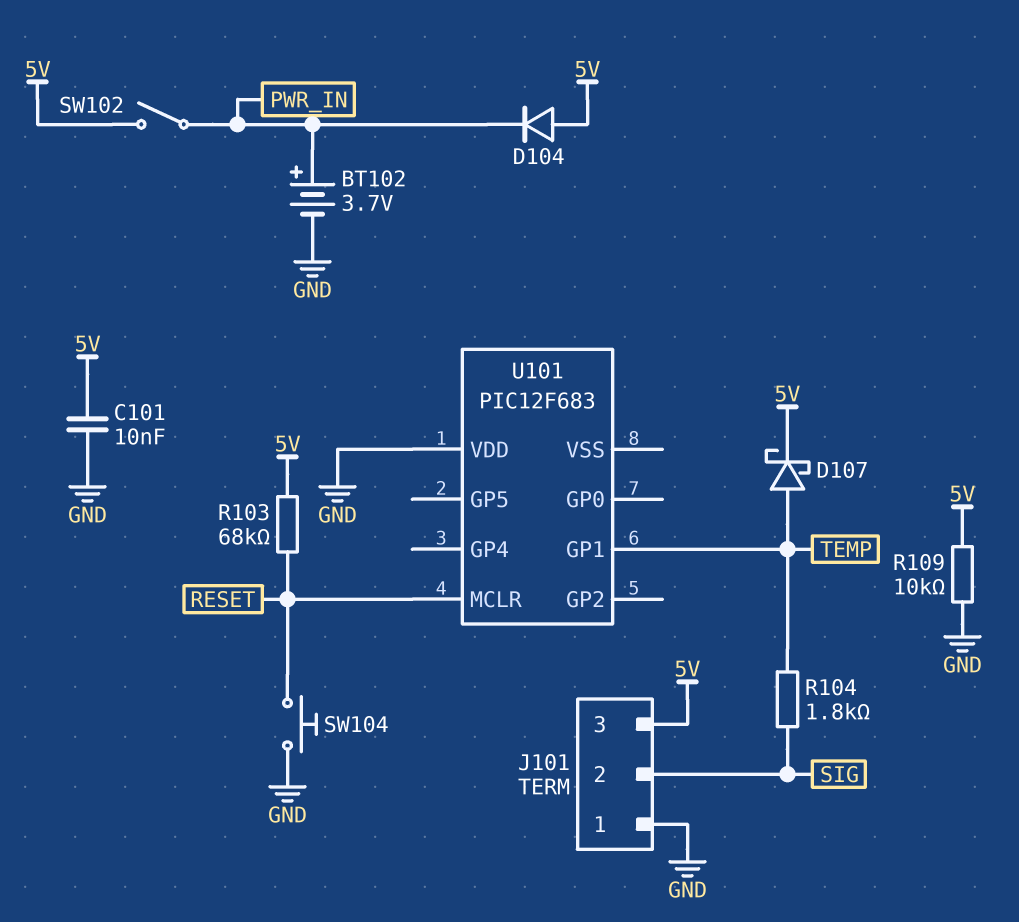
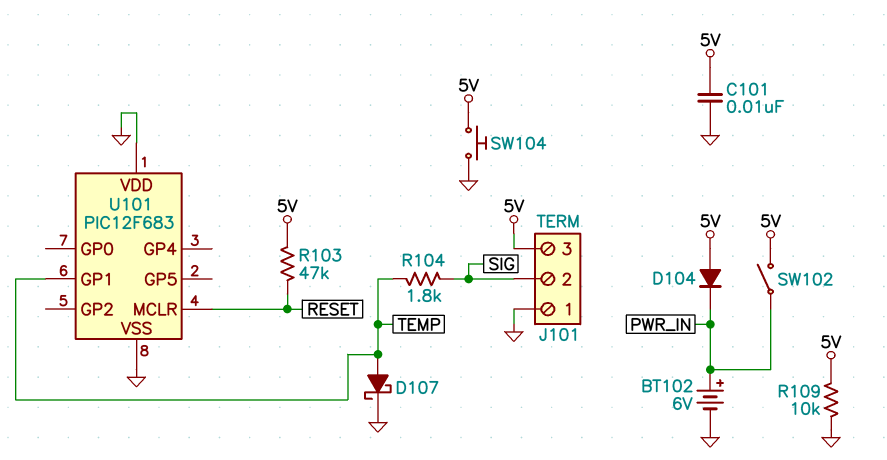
BT102: 3.7V (plus PWR_IN, minus GND) -> 6V (plus PWR_IN, minus GND)
D107: schottky (A TEMP, K 5V) -> schottky (A TEMP, K GND)
R103: 68k (5V, RESET) -> 47k (5V, RESET)
SW104: button (GND, RESET) -> button (5V, GND)
U101 pin VSS: none -> GND

